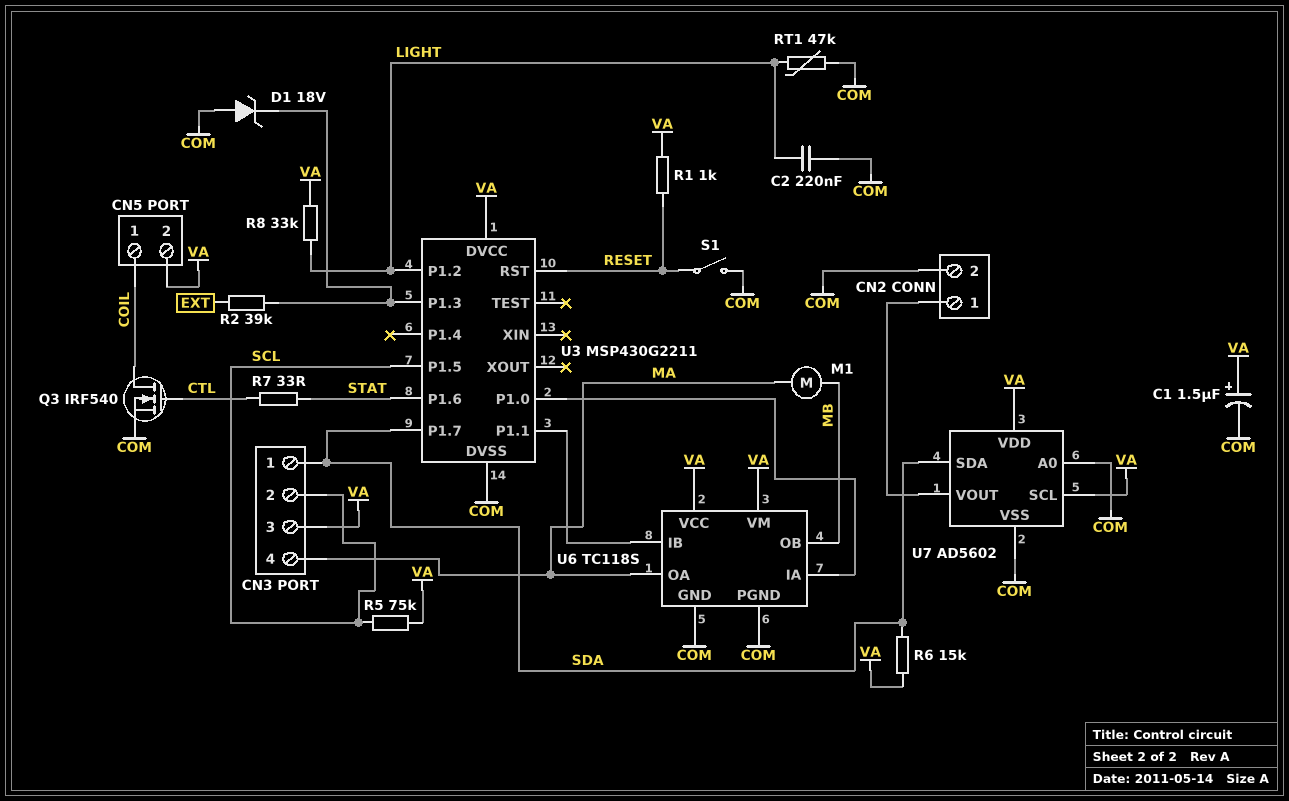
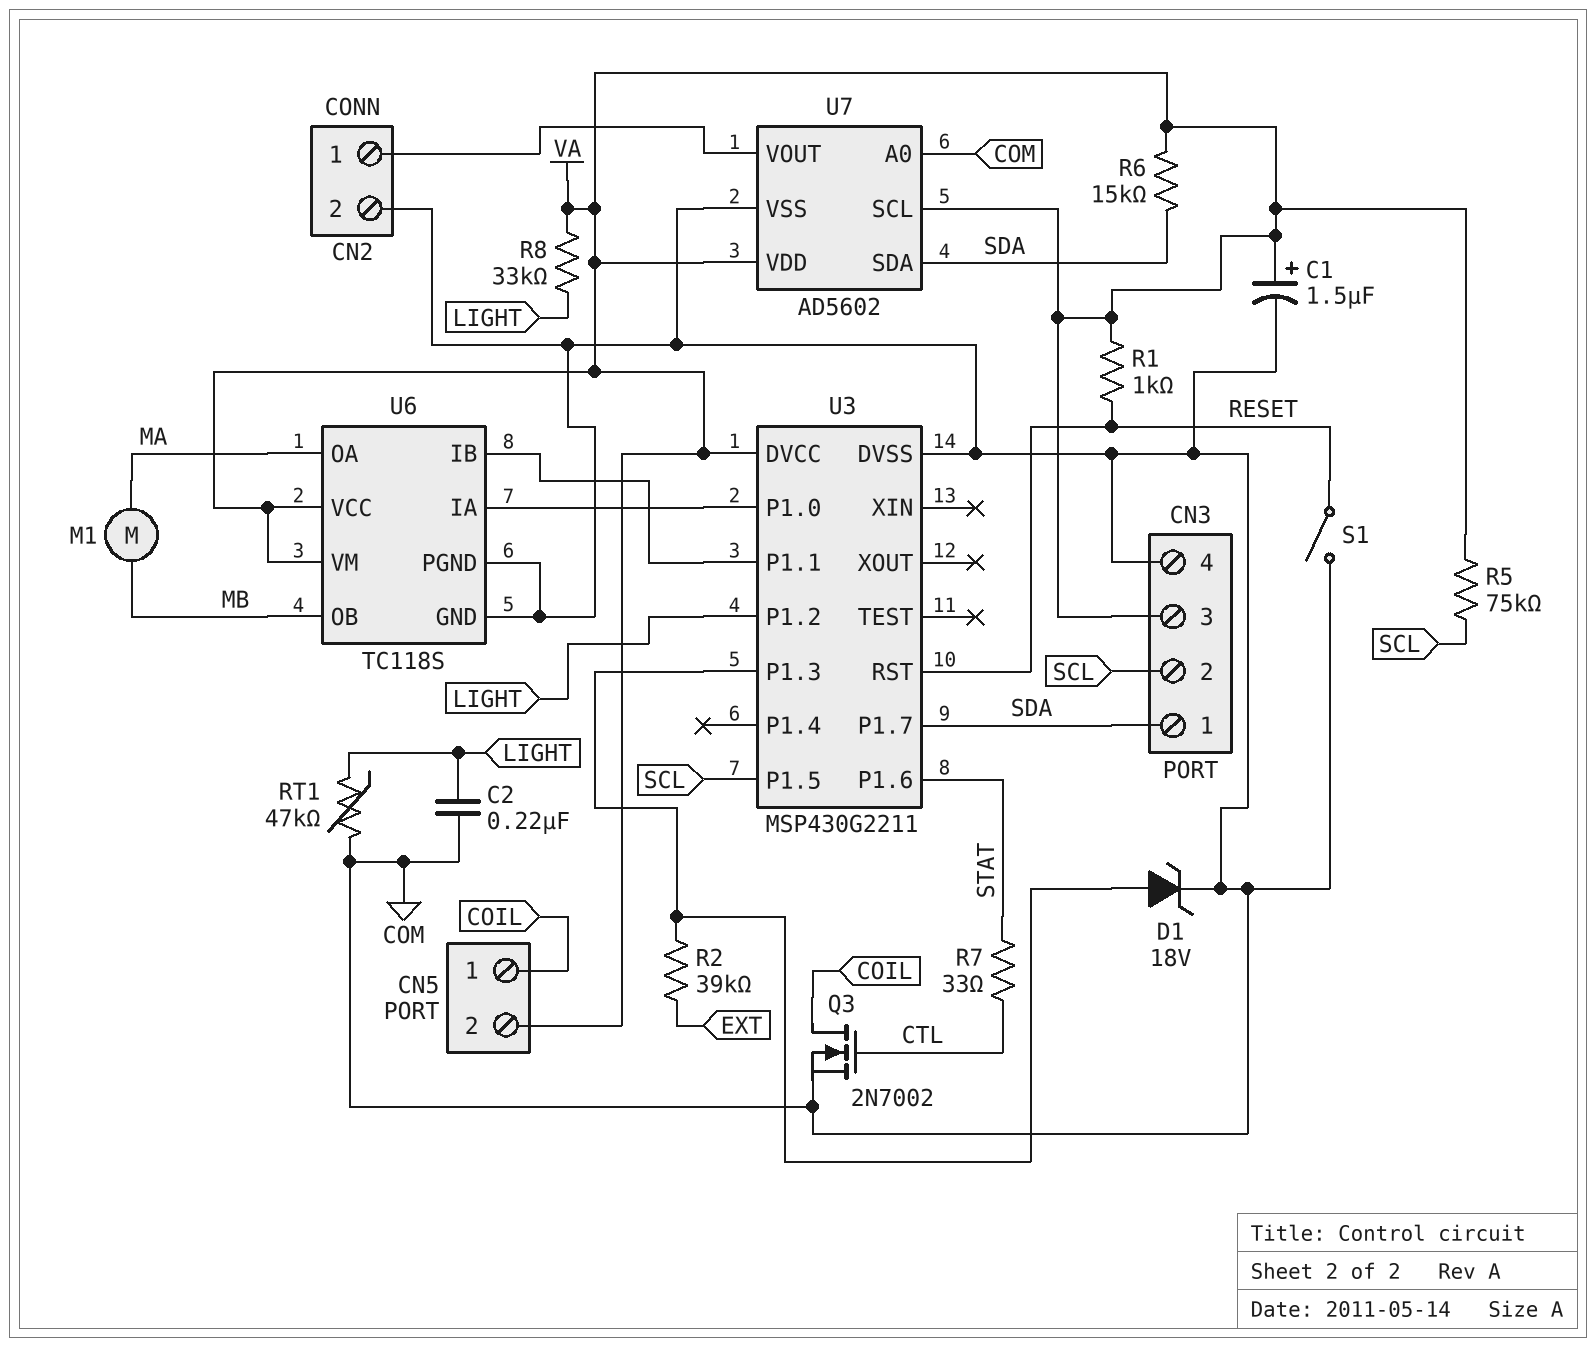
CN3 pin 4: MA -> COM
D1: zener 18V (A COM, K U3/P1.3) -> zener 18V (A U3/P1.3, K COM)
Q3: NMOS IRF540 (G CTL, D COIL, S COM) -> NMOS 2N7002 (G CTL, D COIL, S COM)

